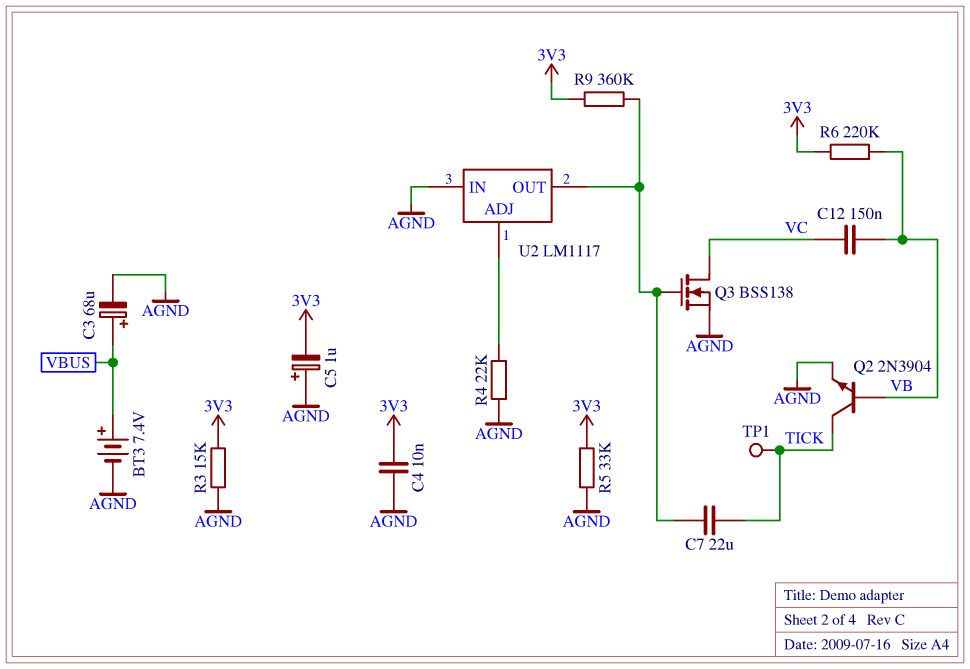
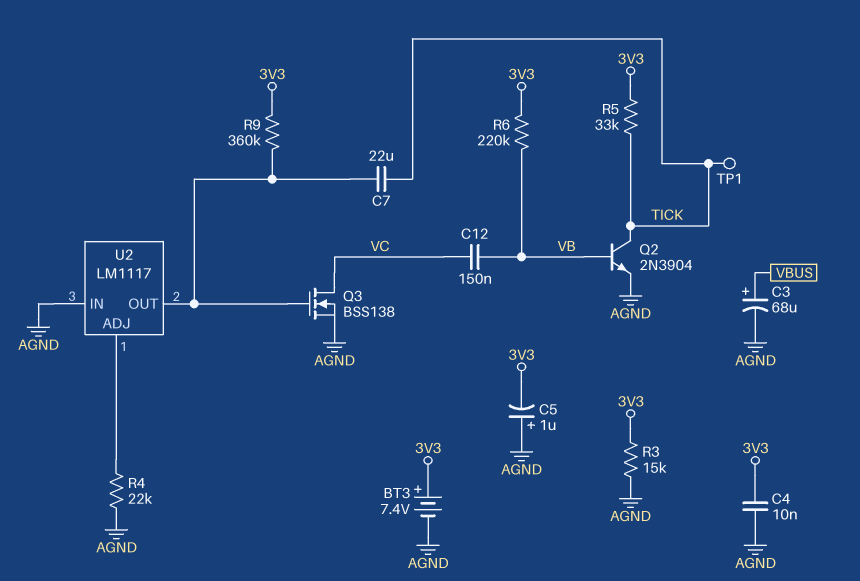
BT3: 7.4V (plus VBUS, minus AGND) -> 7.4V (plus 3V3, minus AGND)
R5: 33k (3V3, AGND) -> 33k (3V3, TICK)

